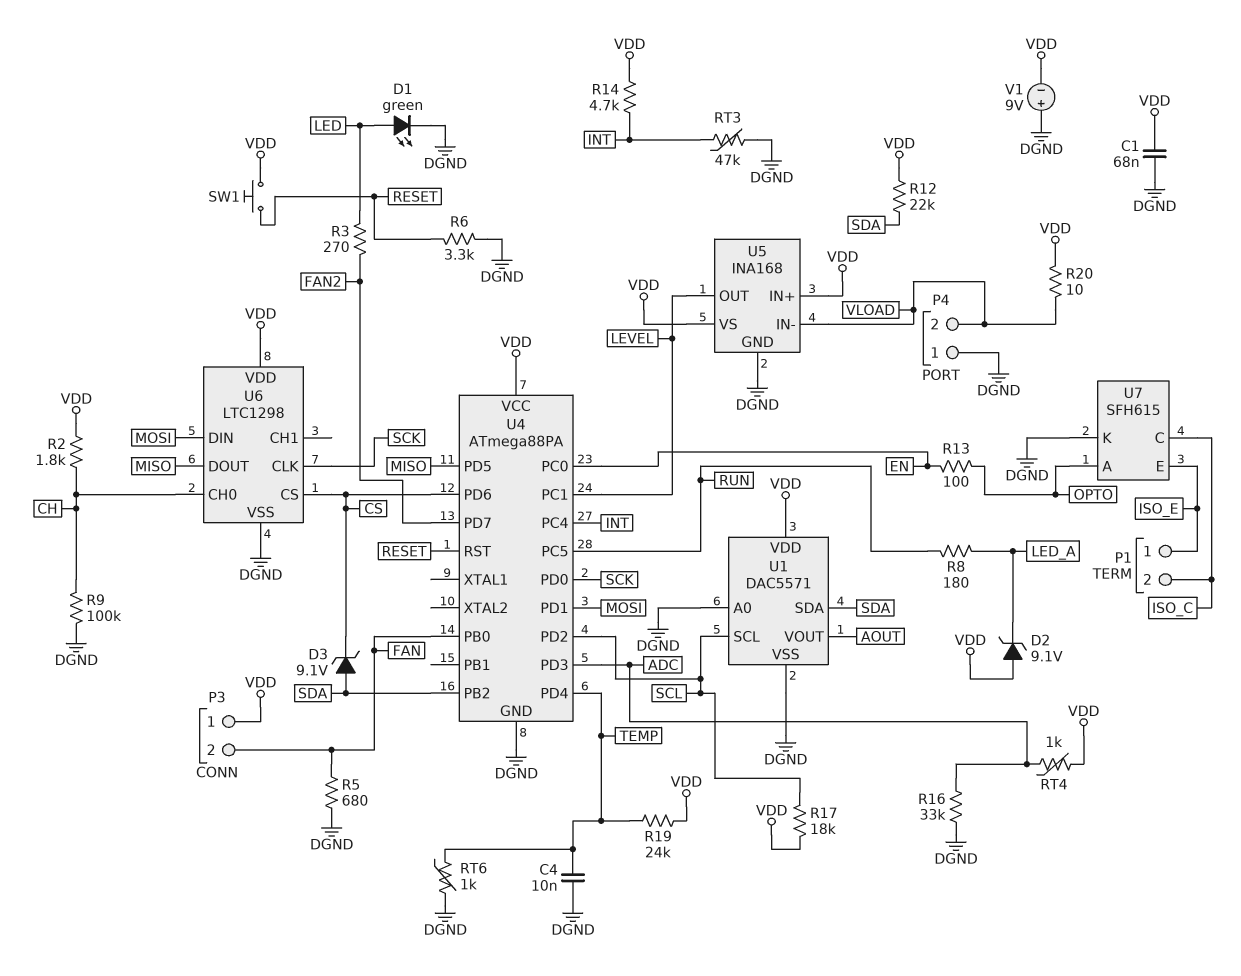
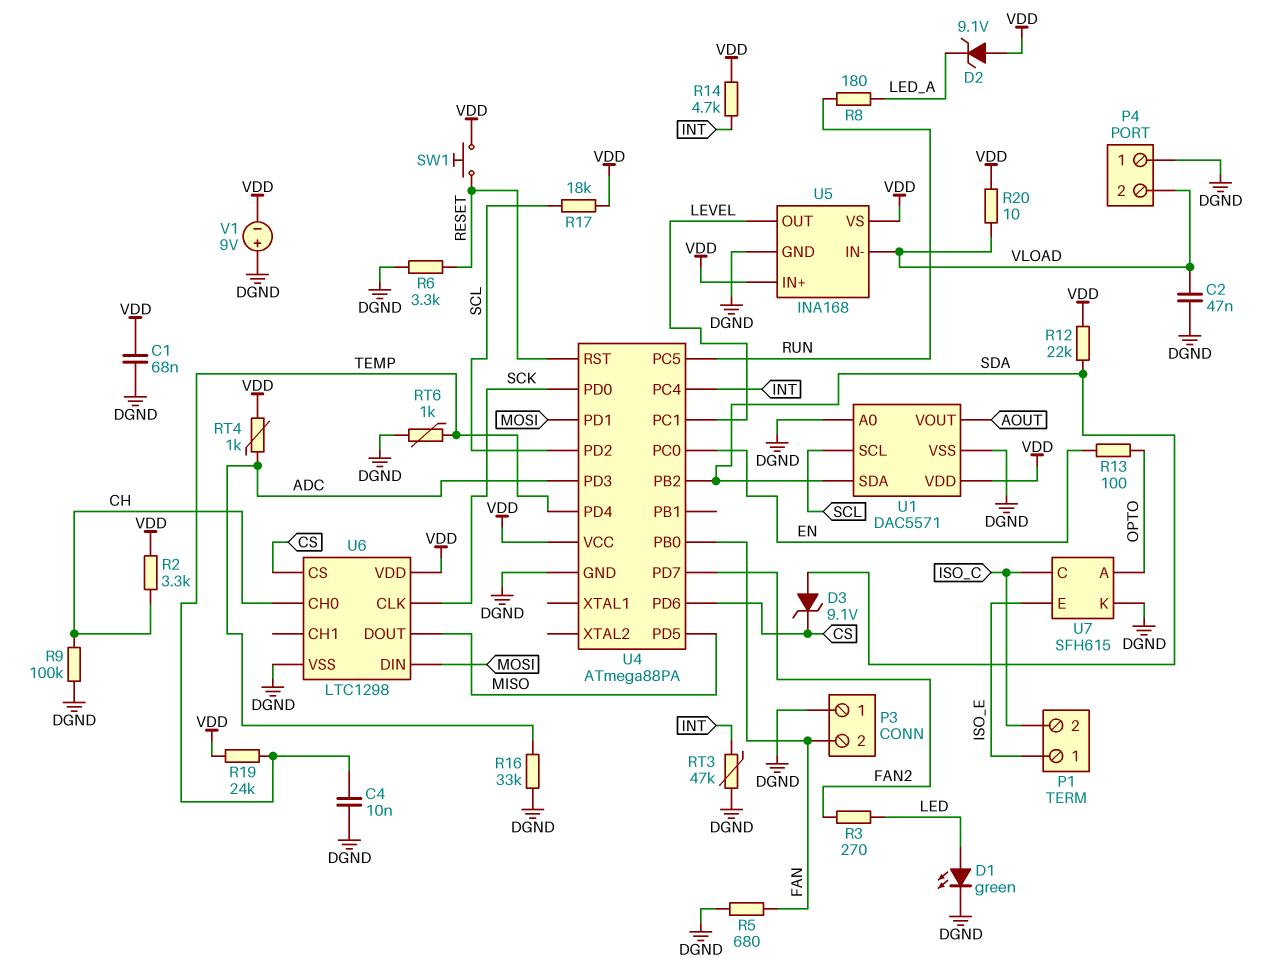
C2: none -> 47nF (DGND, VLOAD)
P3 pin 1: VDD -> DGND
R2: 1.8k (CH, VDD) -> 3.3k (CH, VDD)

